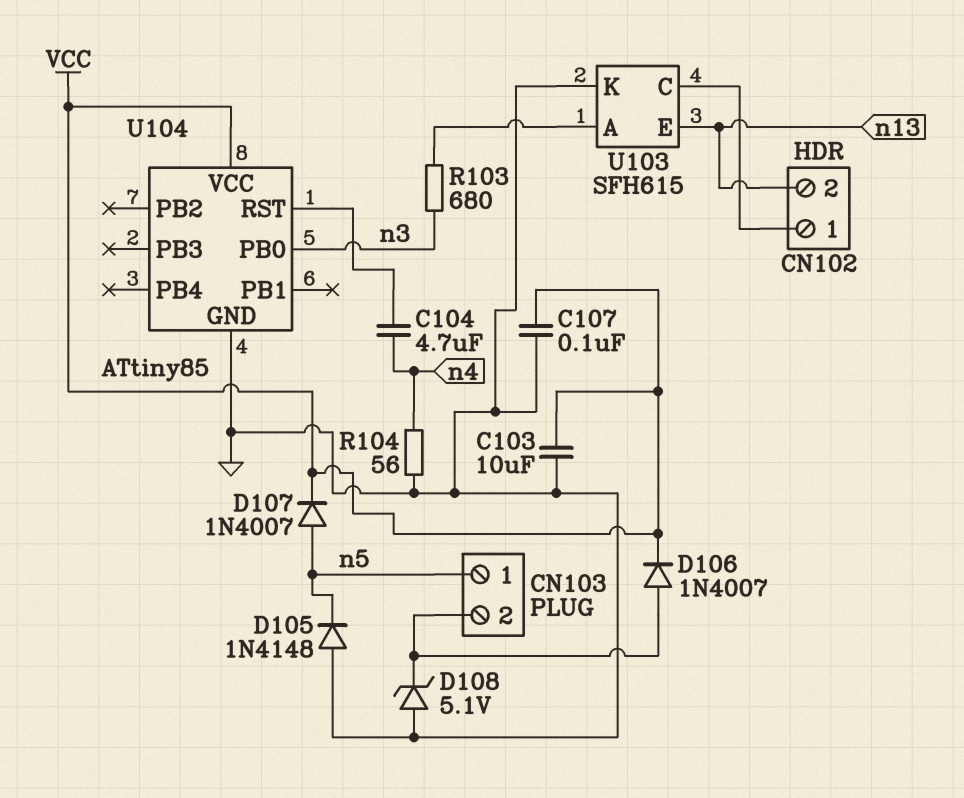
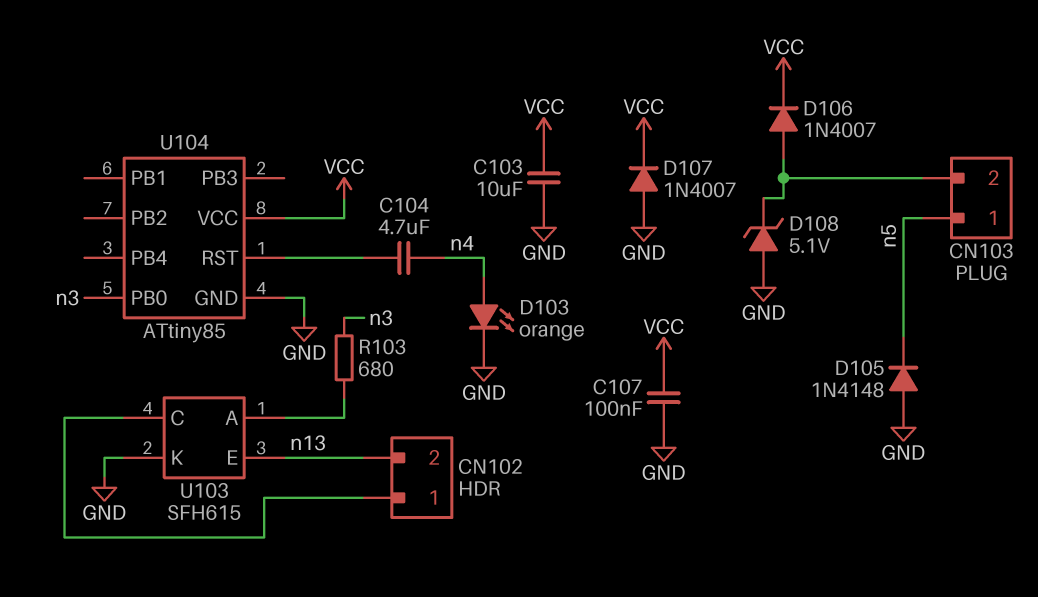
D103: none -> LED orange (A n4, K GND)
D107: diode 1N4007 (A n5, K VCC) -> diode 1N4007 (A GND, K VCC)
R104: 56 (GND, n4) -> none

